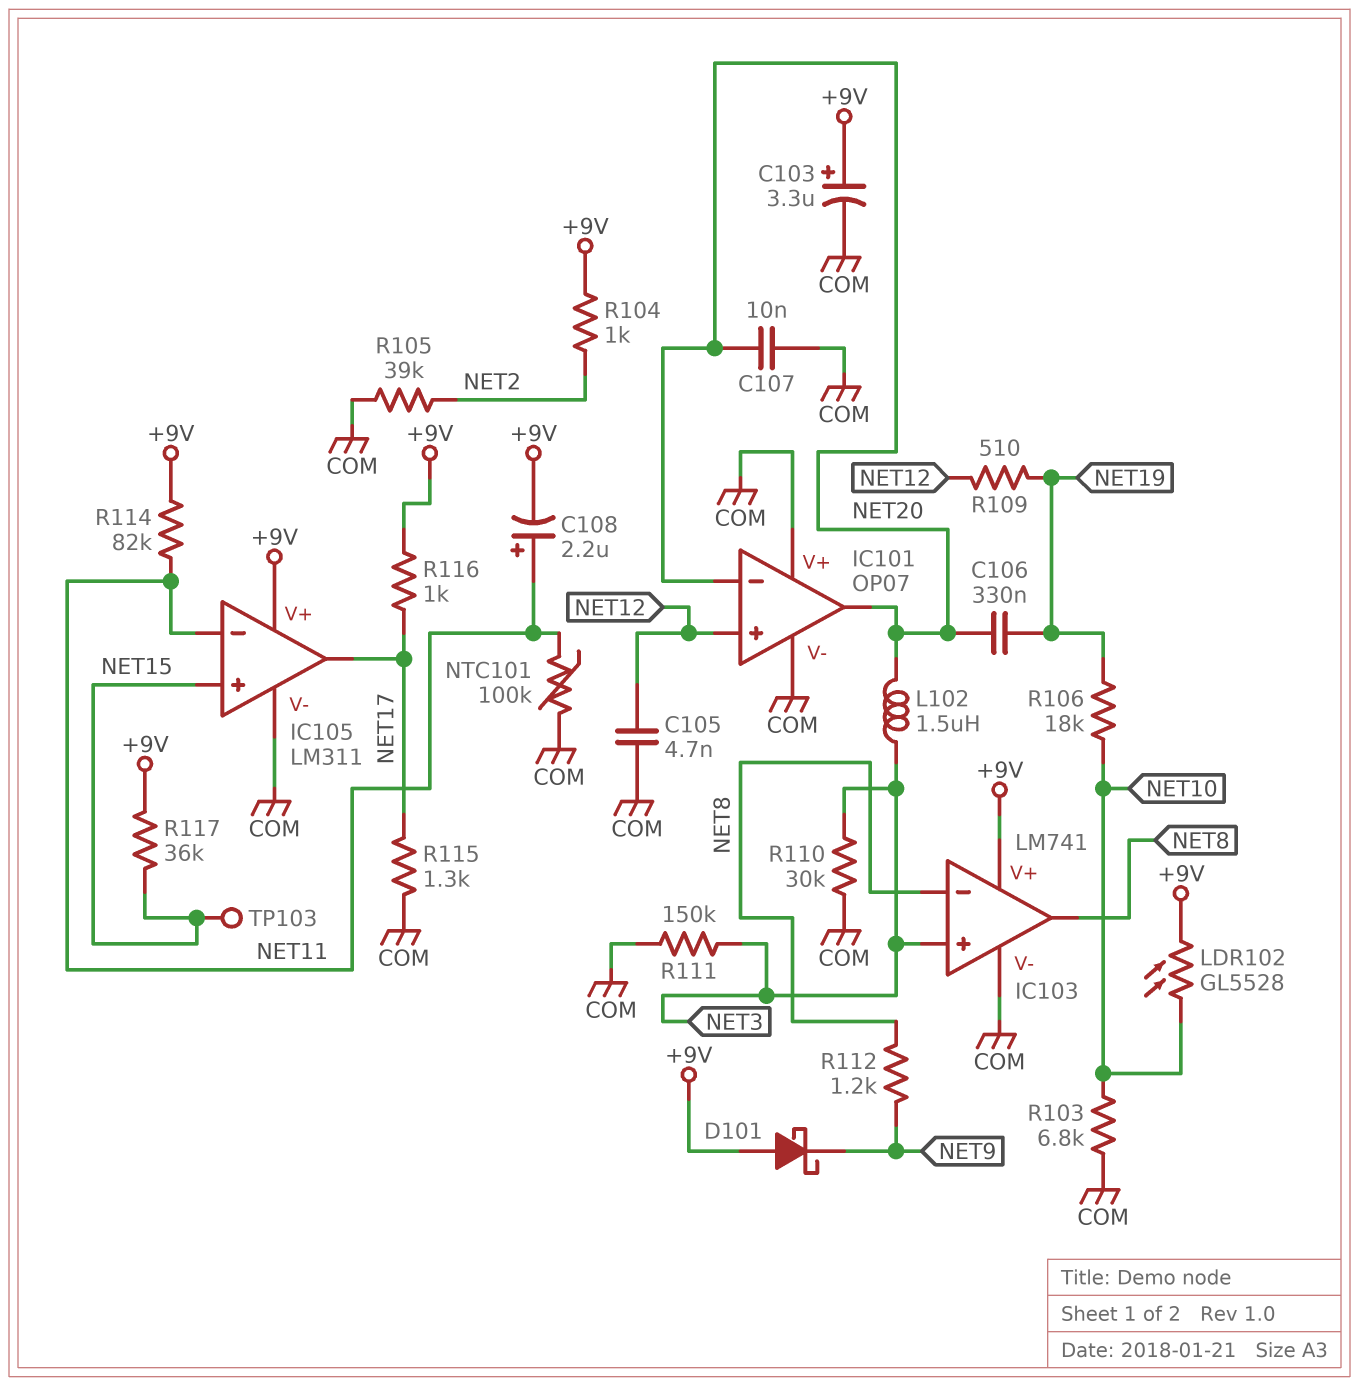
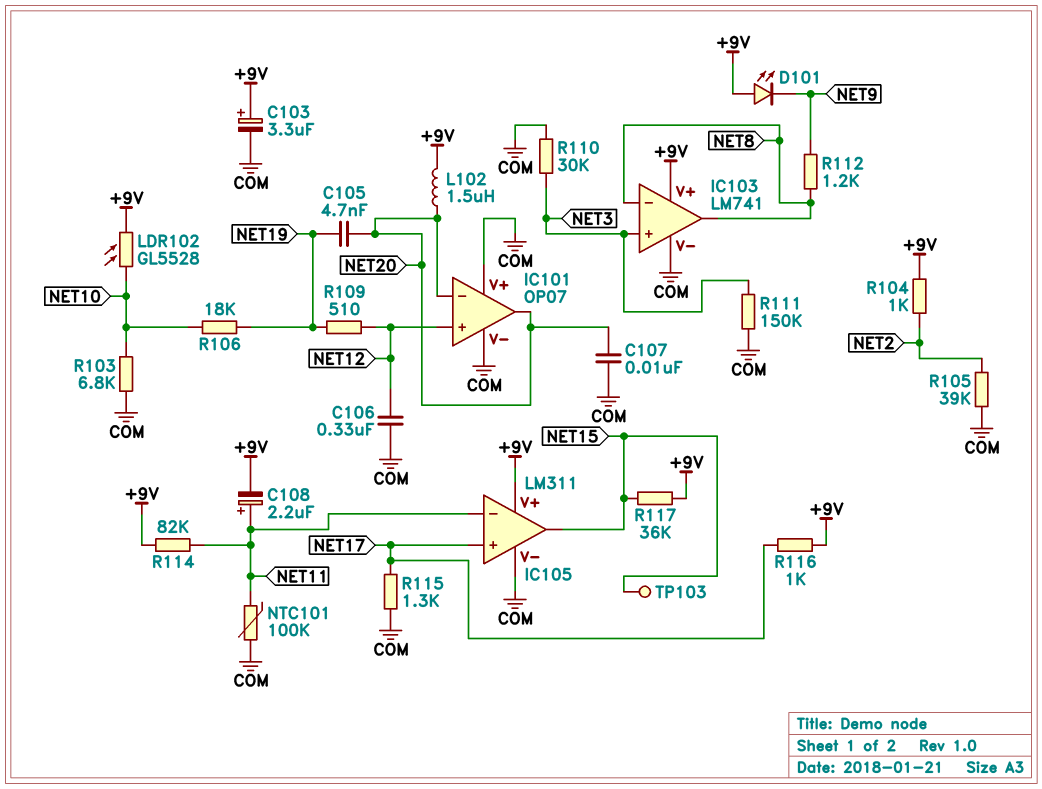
C105: 4.7nF (COM, NET12) -> 4.7nF (NET19, NET20)
C106: 330nF (NET19, NET20) -> 330nF (COM, NET12)
D101: schottky (A +9V, K NET9) -> LED (A +9V, K NET9)
IC105 pin in+: NET15 -> NET17
IC105 pin out: NET17 -> NET15
L102: 1.5uH (NET3, NET20) -> 1.5uH (+9V, NET20)

